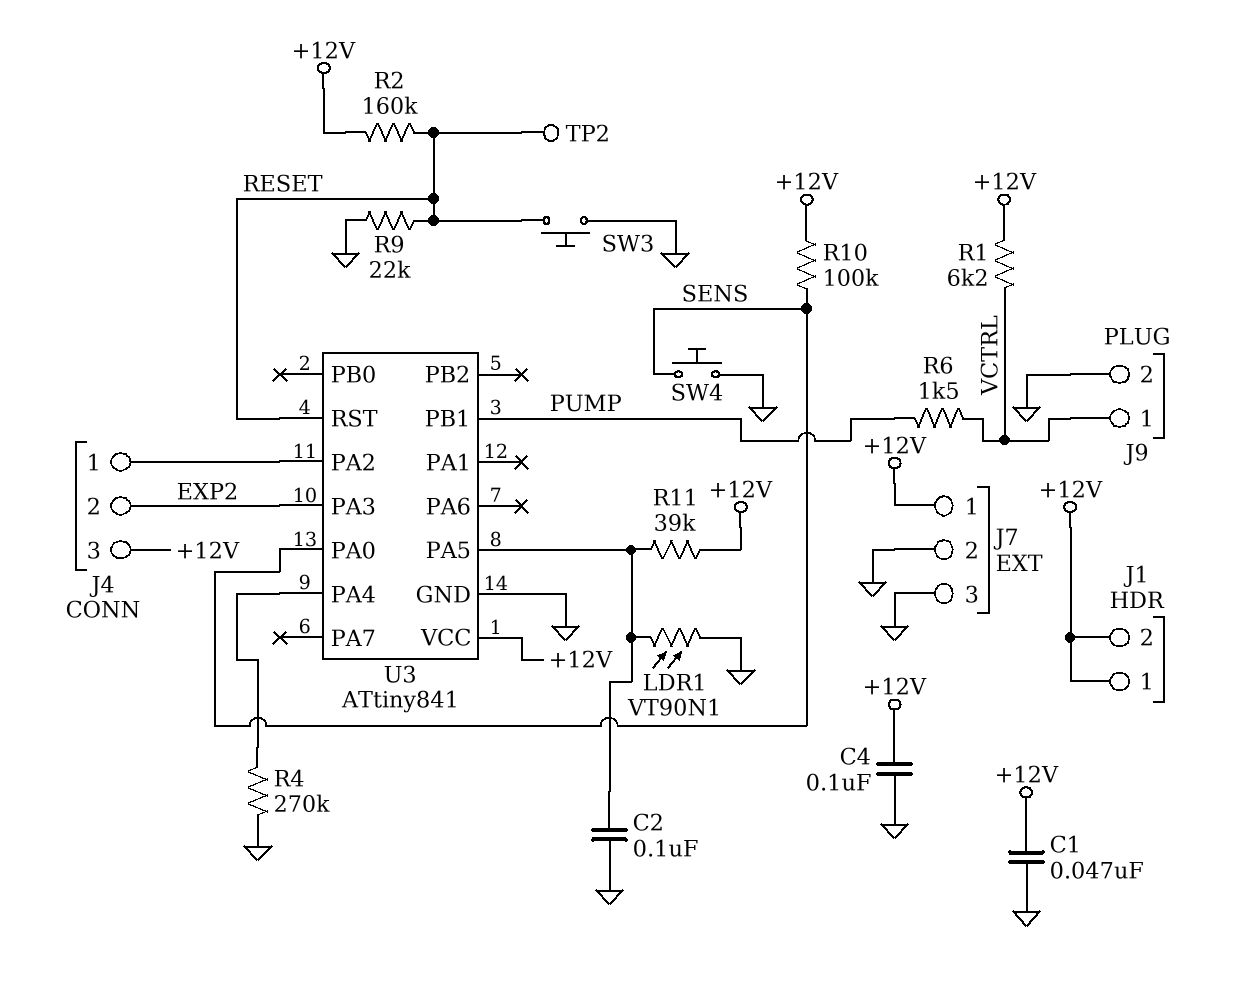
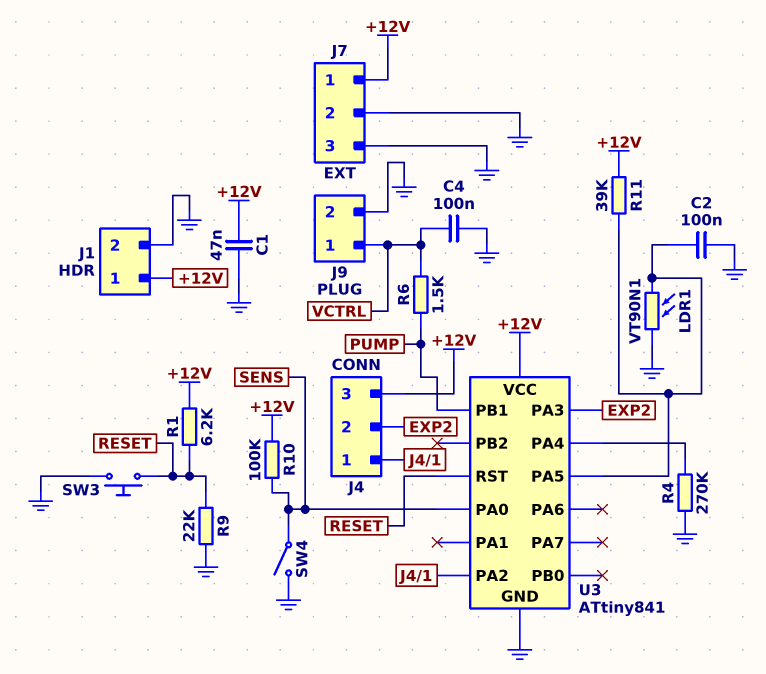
C4: 100nF (+12V, GND) -> 100nF (GND, VCTRL)
J1 pin 2: +12V -> GND
R1: 6.2k (+12V, VCTRL) -> 6.2k (+12V, RESET)
R2: 160k (+12V, RESET) -> none
SW4: button (GND, SENS) -> switch (GND, SENS)
TP2: test point (RESET) -> none

